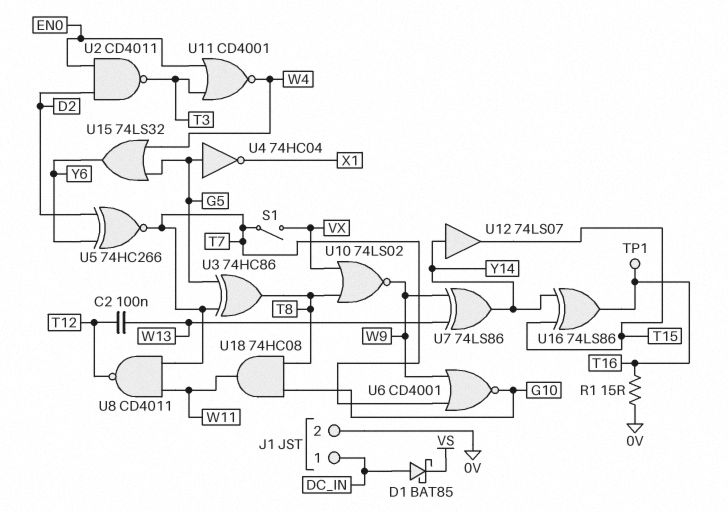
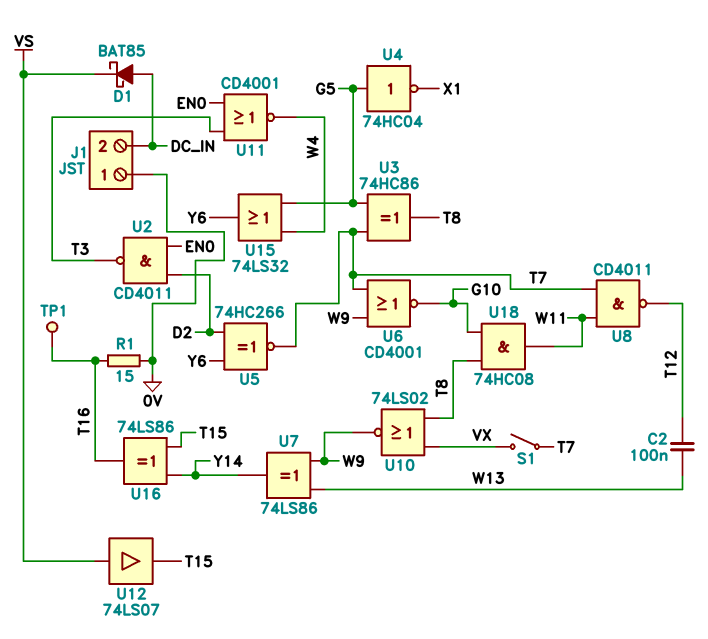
J1 pin 1: DC_IN -> 0V
J1 pin 2: 0V -> DC_IN
U12: buffer 74LS07 (in Y14, out T15) -> buffer 74LS07 (in VS, out T15)

